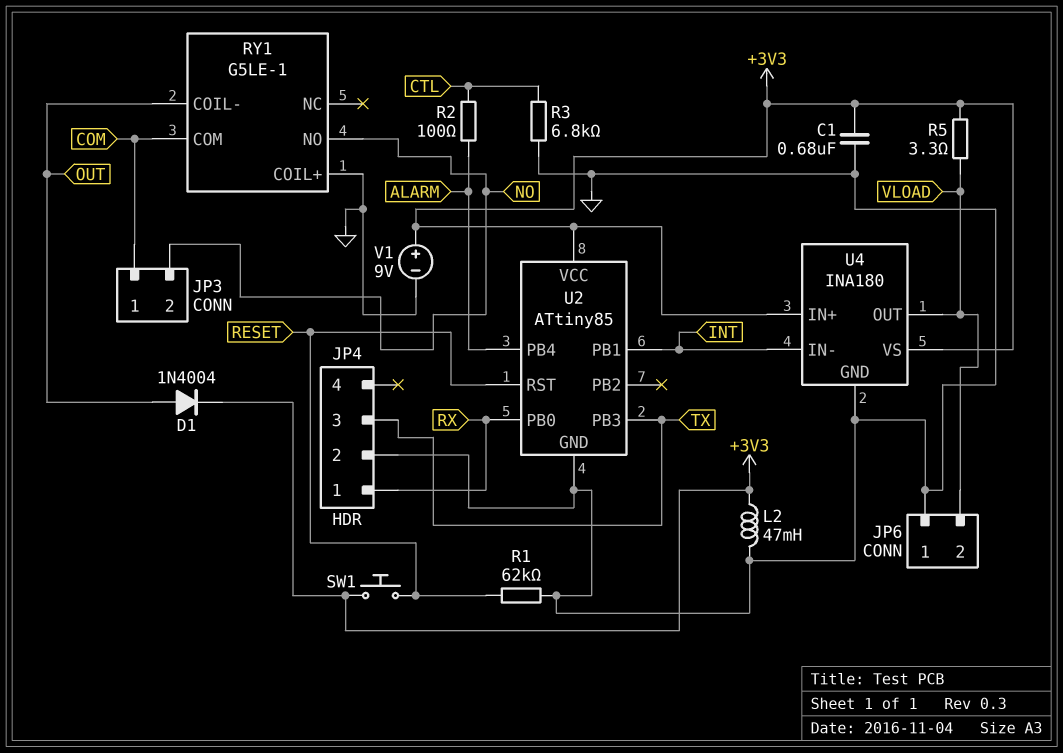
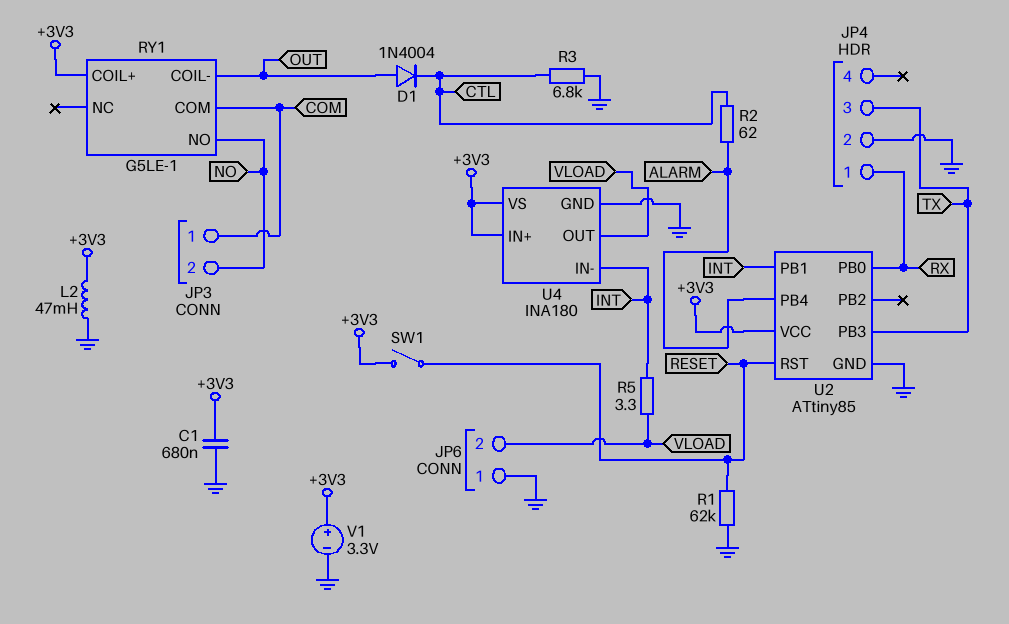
D1: diode 1N4004 (A OUT, K +3V3) -> diode 1N4004 (A OUT, K CTL)
R2: 100 (ALARM, CTL) -> 62 (ALARM, CTL)
R5: 3.3 (+3V3, VLOAD) -> 3.3 (INT, VLOAD)
RY1 pin COIL+: GND -> +3V3
SW1: button (+3V3, RESET) -> switch (+3V3, RESET)
V1: 9V (plus +3V3, minus GND) -> 3.3V (plus +3V3, minus GND)

